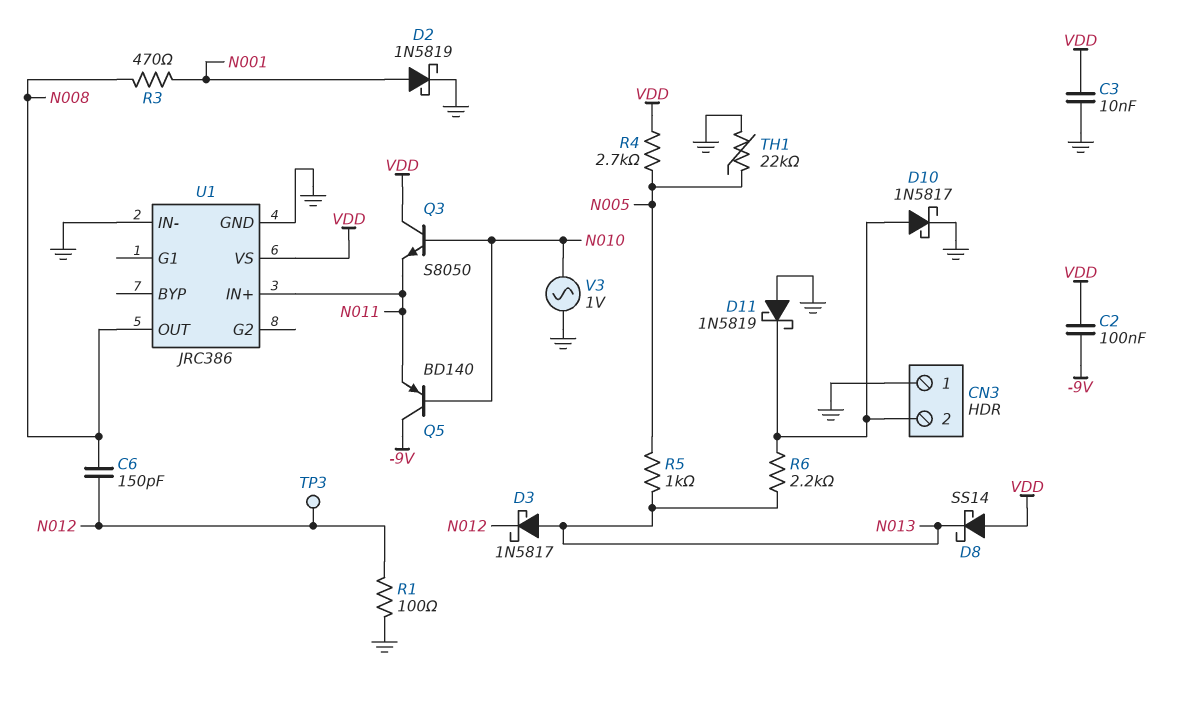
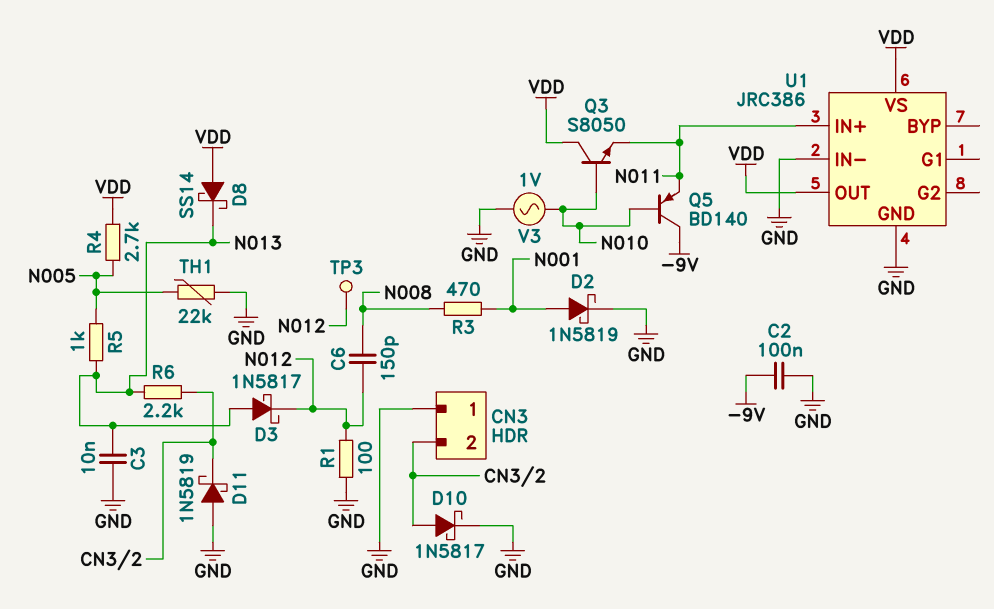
C2: 100nF (-9V, VDD) -> 100nF (-9V, GND)
C3: 10nF (GND, VDD) -> 10nF (GND, N013)
U1 pin OUT: N008 -> VDD

